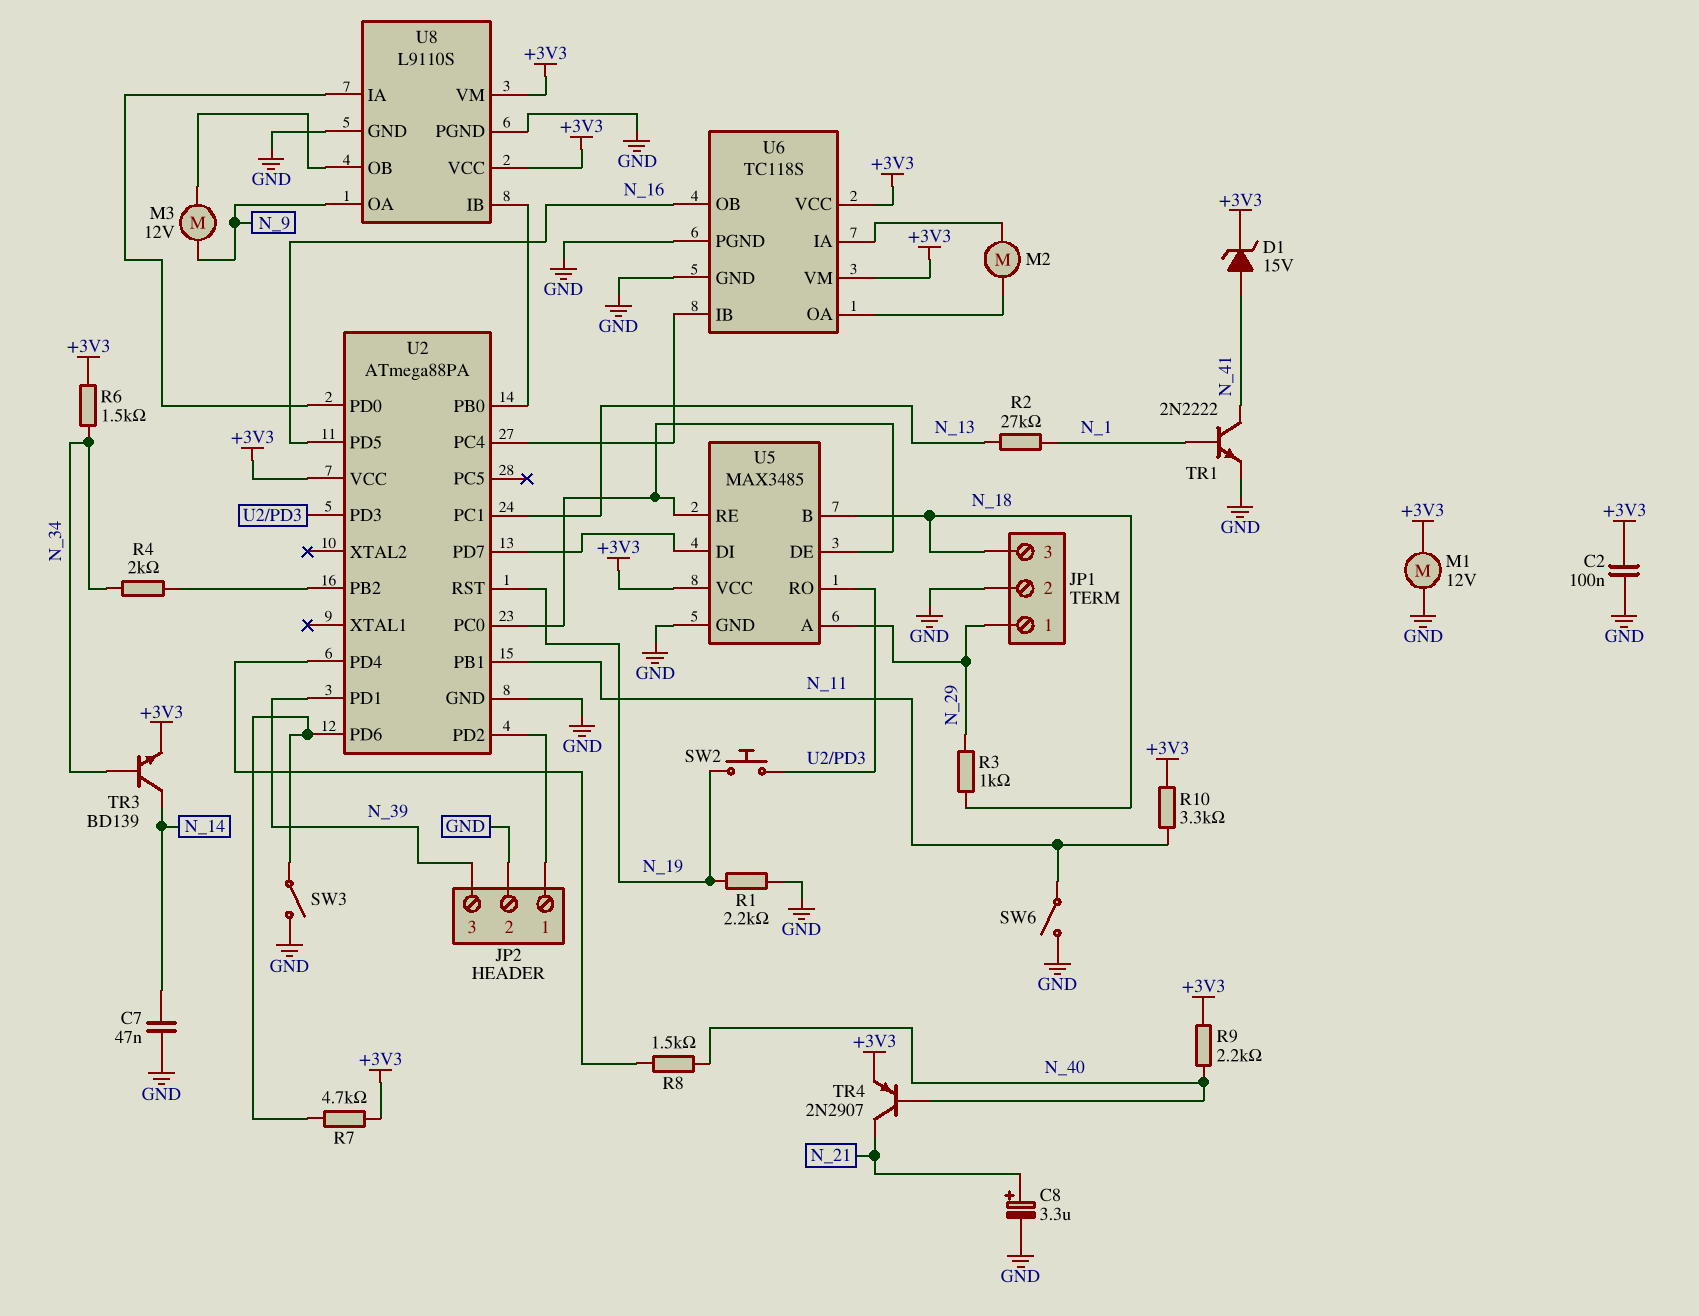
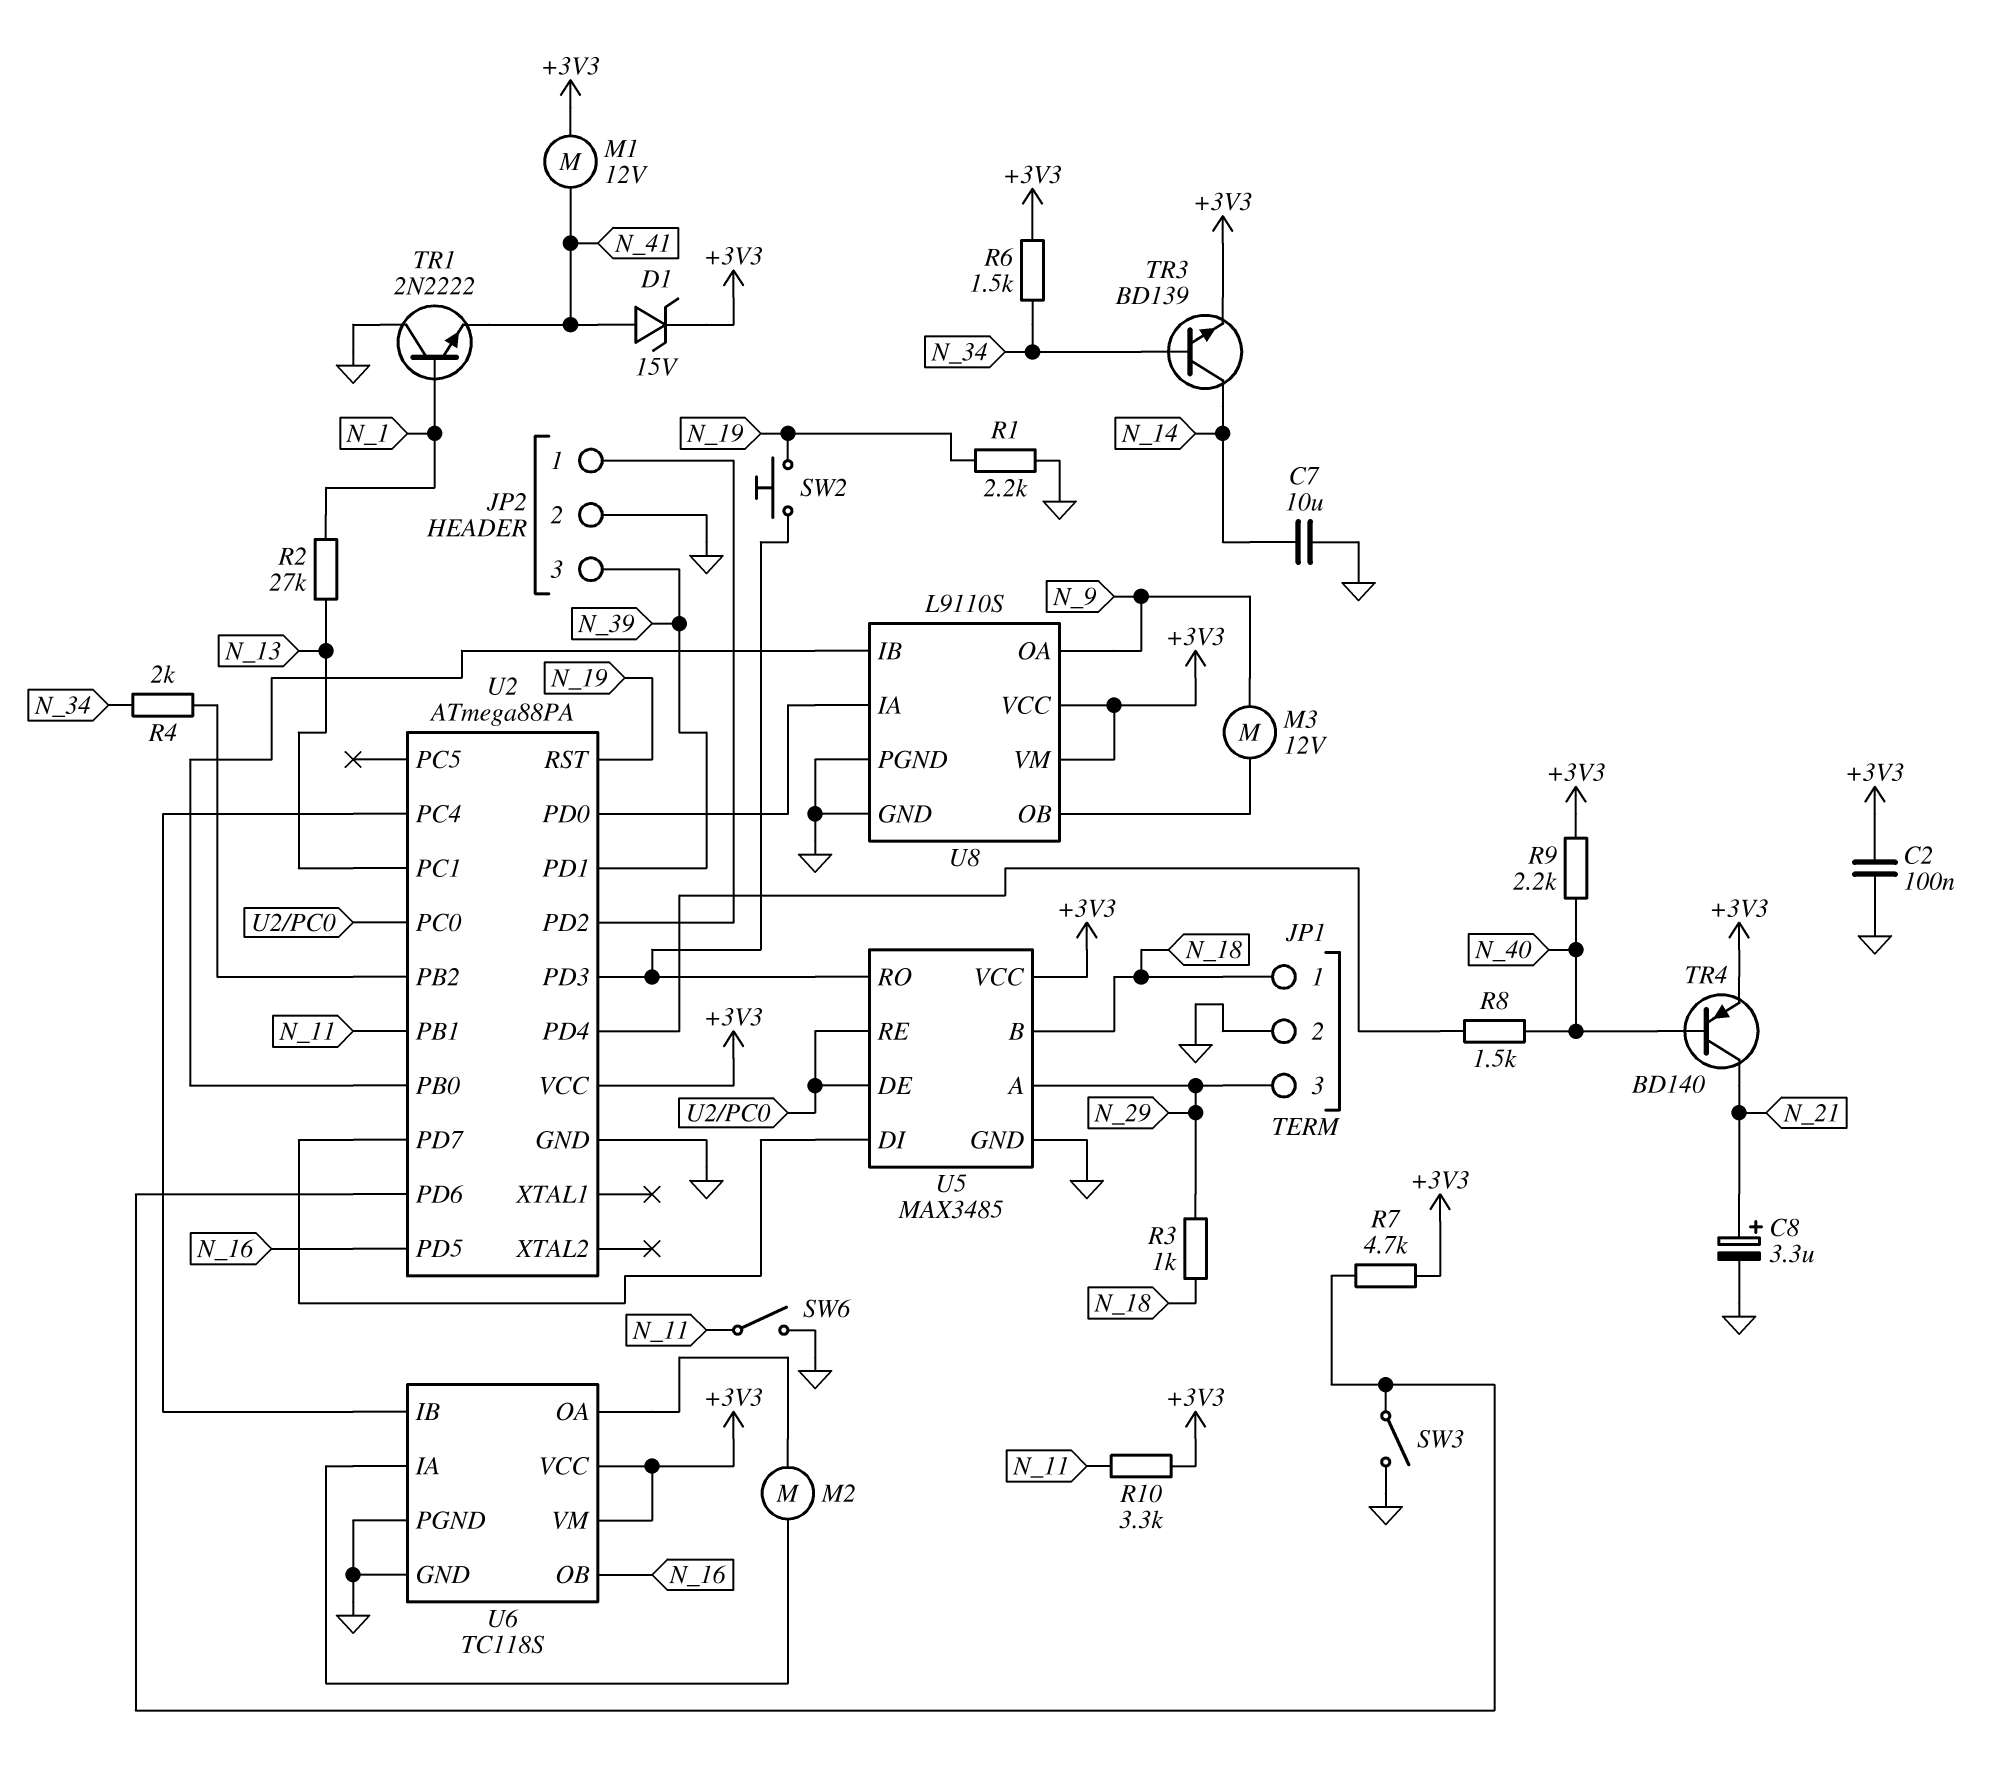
C7: 47nF (GND, N_14) -> 10uF (GND, N_14)
JP1 pin 1: N_29 -> N_18
JP1 pin 3: N_18 -> N_29
M1: motor 12V (+3V3, GND) -> motor 12V (+3V3, N_41)
TR1: NPN 2N2222 (B N_1, C N_41, E GND) -> NPN 2N2222 (B N_1, C GND, E N_41)
TR4: PNP 2N2907 (B N_40, C N_21, E +3V3) -> PNP BD140 (B N_40, C N_21, E +3V3)

